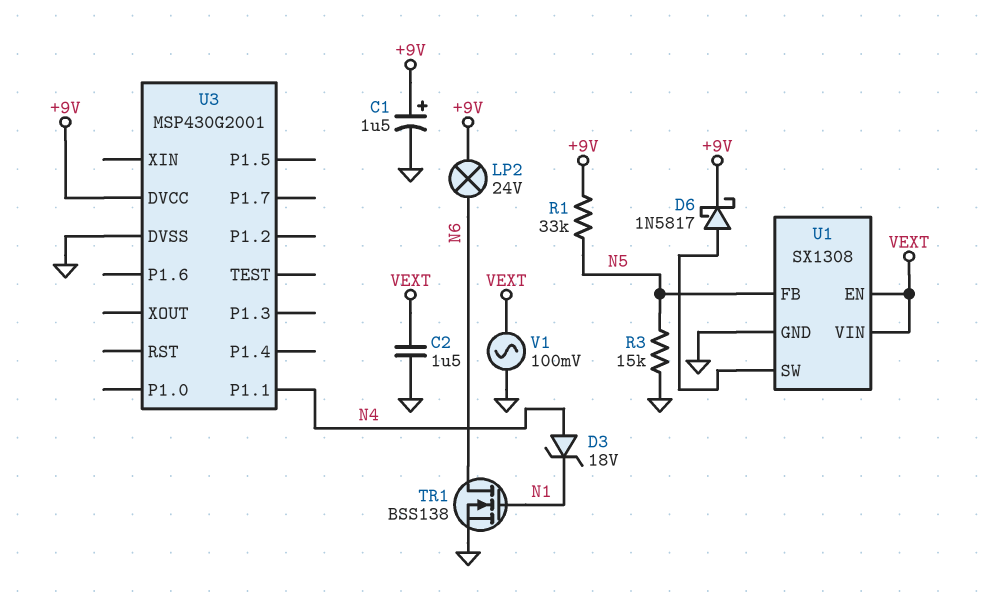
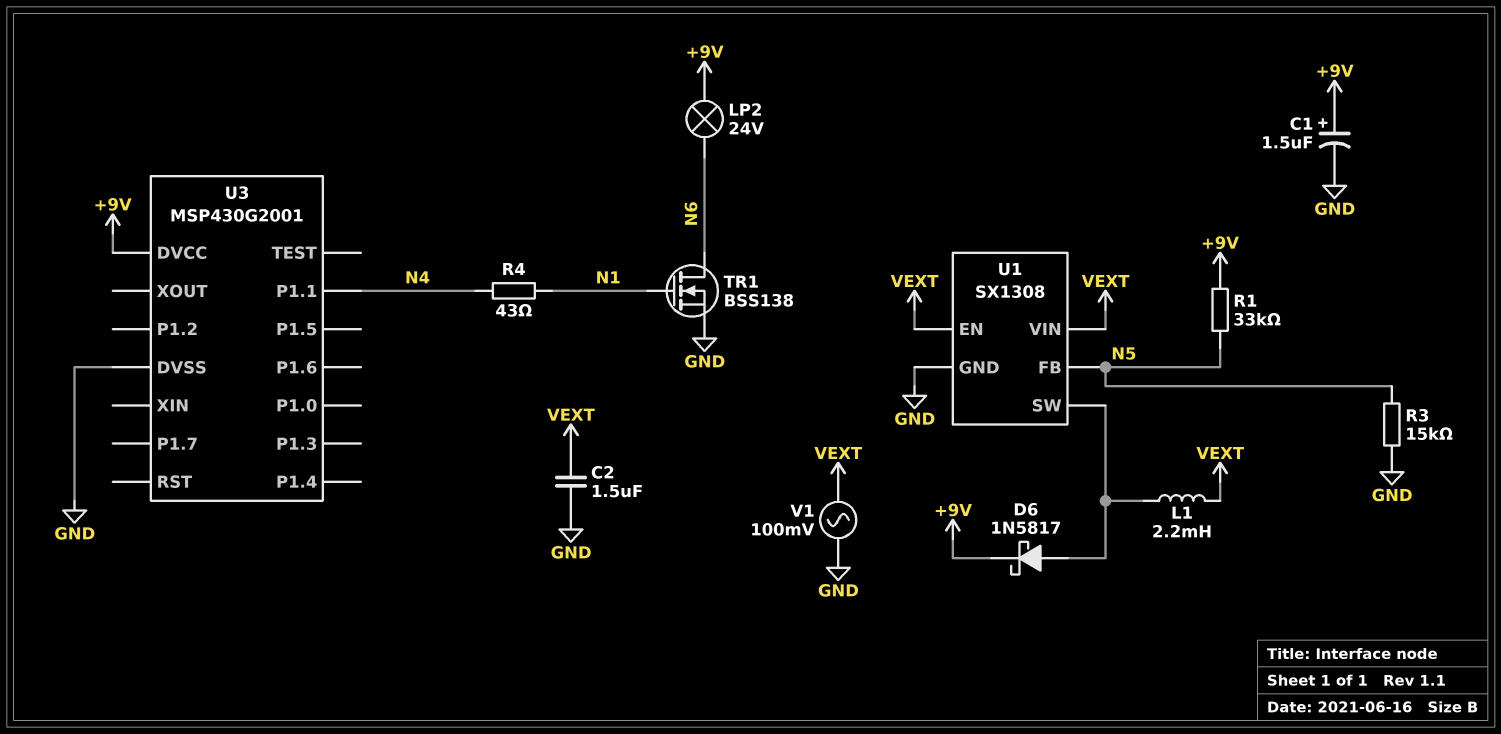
D3: zener 18V (A N4, K N1) -> none
L1: none -> 2.2mH (U1/SW, VEXT)
R4: none -> 43 (N1, N4)

